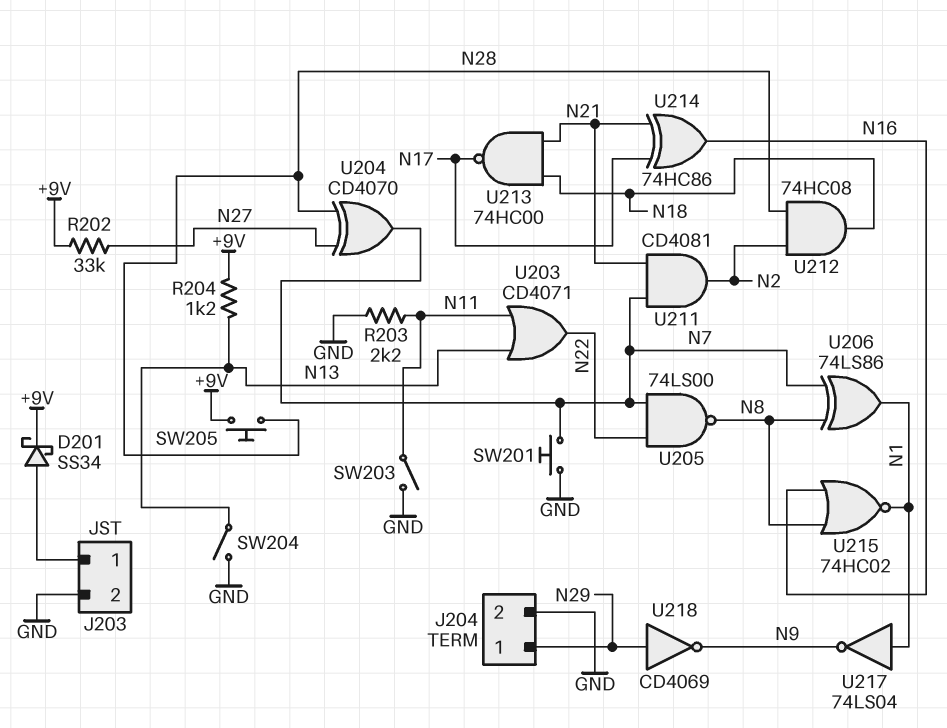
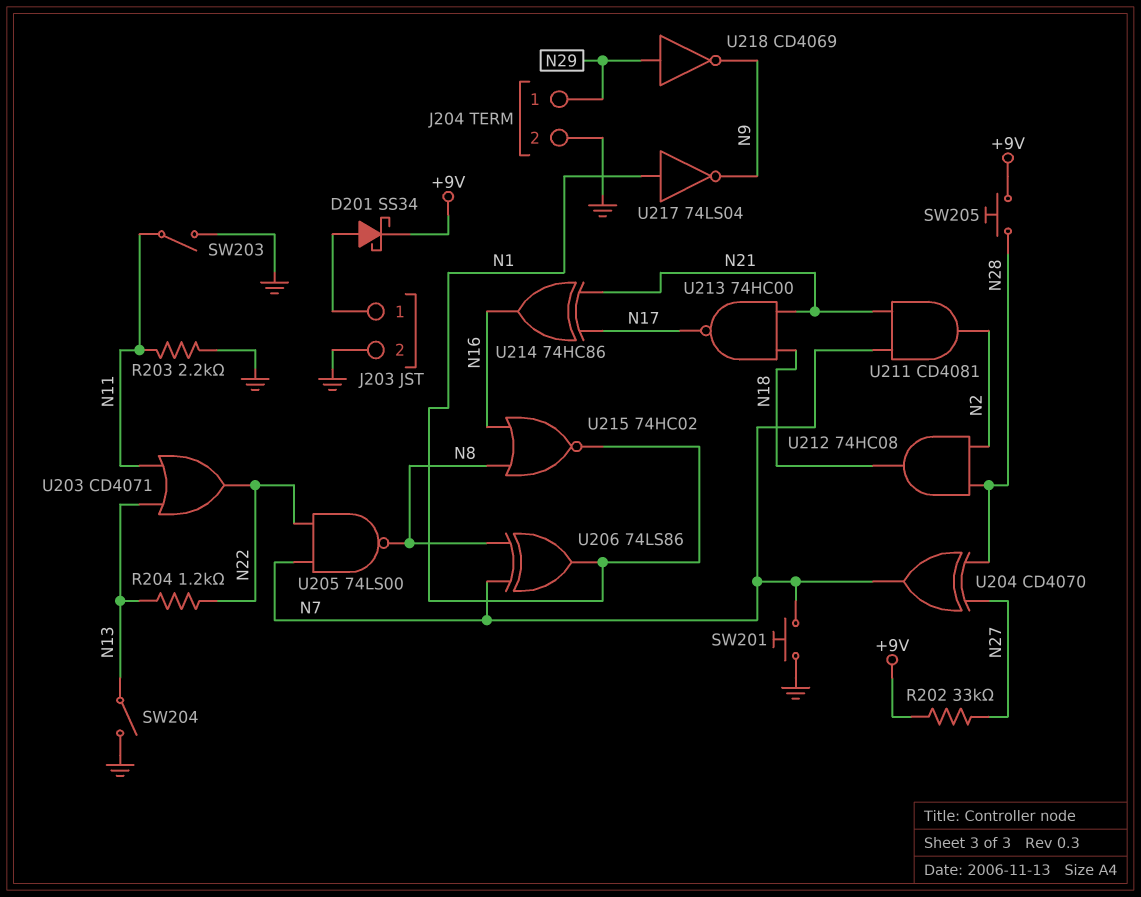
R204: 1.2k (+9V, N13) -> 1.2k (N13, N22)

